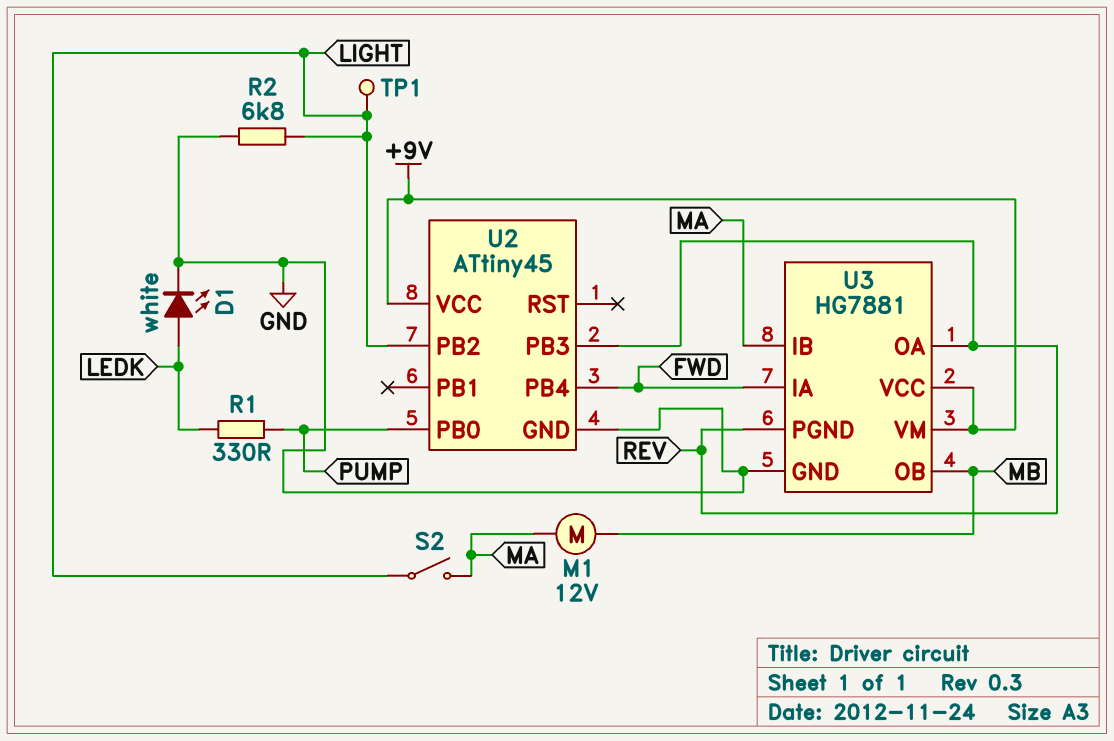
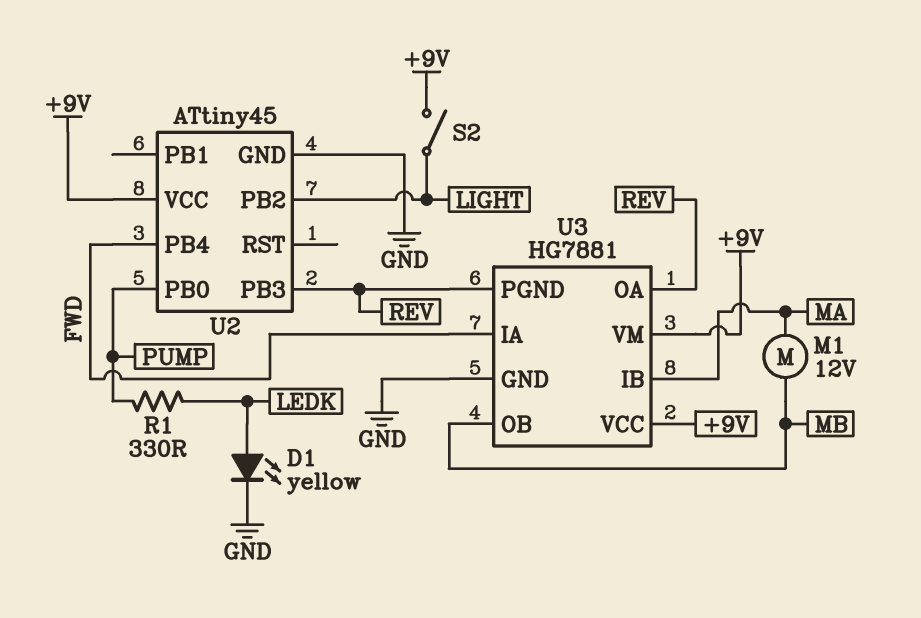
D1: LED white (A LEDK, K GND) -> LED yellow (A LEDK, K GND)
R2: 6.8k (GND, LIGHT) -> none
S2: switch (LIGHT, MA) -> switch (+9V, LIGHT)
TP1: test point (LIGHT) -> none

